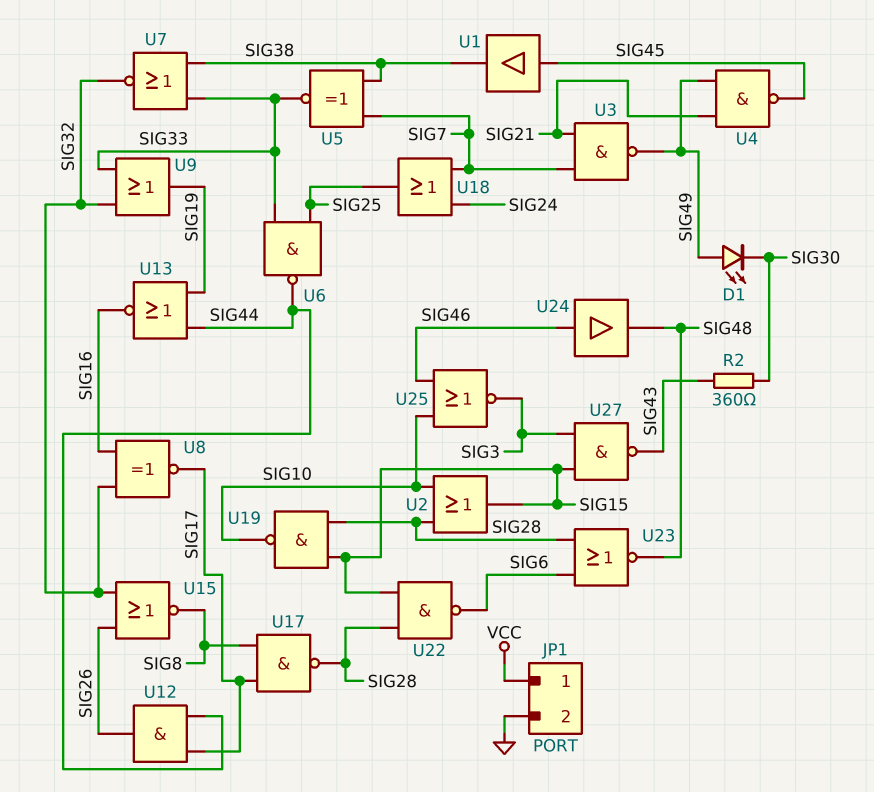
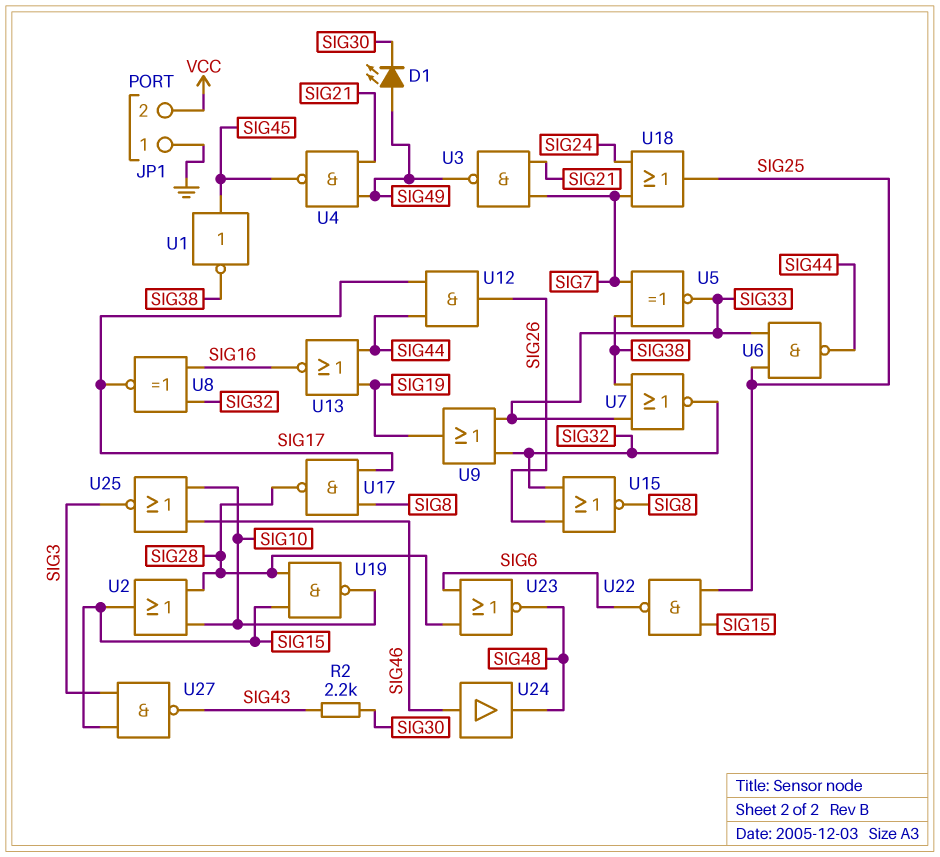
JP1 pin 1: VCC -> GND
JP1 pin 2: GND -> VCC
R2: 360 (SIG30, SIG43) -> 2.2k (SIG30, SIG43)
U1: buffer (in SIG45, out SIG38) -> NOT (in SIG45, out SIG38)
U22: NAND (in SIG15, in SIG28, out SIG6) -> NAND (in SIG15, in SIG25, out SIG6)

